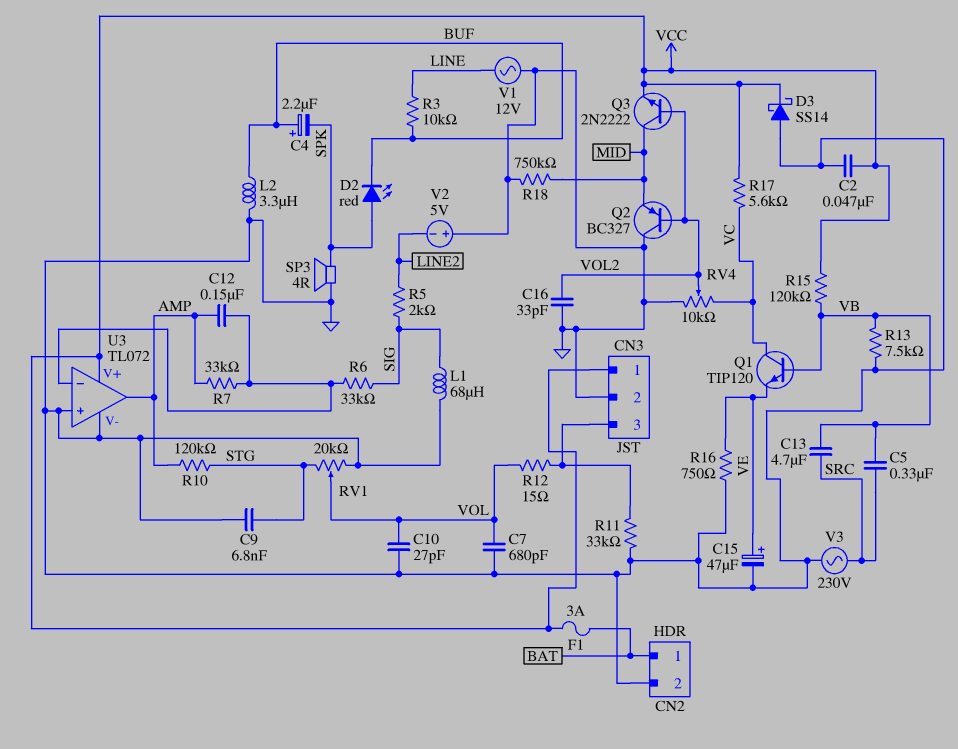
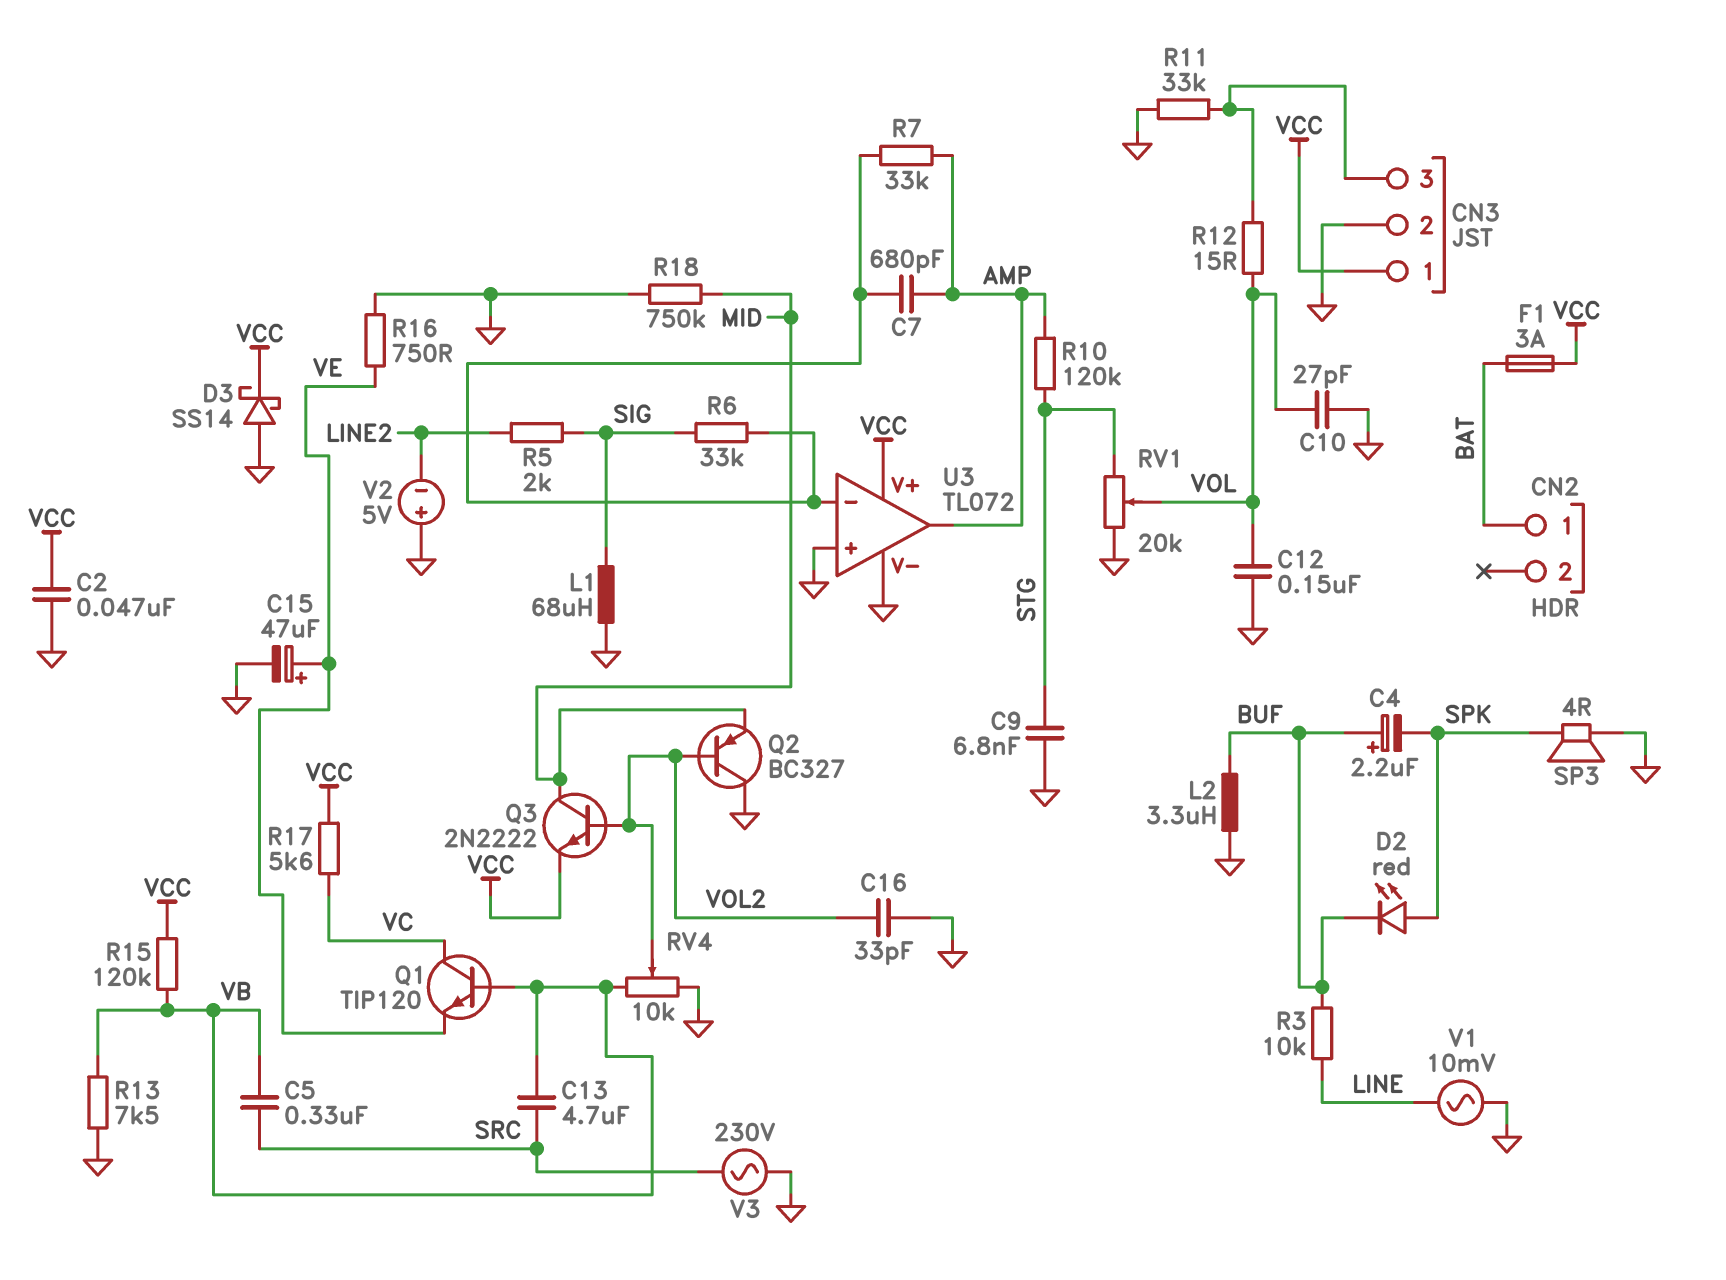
C7: 680pF (GND, VOL) -> 680pF (AMP, U3/in-)
C12: 150nF (AMP, U3/in-) -> 150nF (GND, VOL)
CN2 pin 2: GND -> none
RV4: 10k (GND, VC, wiper VOL2) -> 10k (GND, VB, wiper VOL2)
V1: AC 12V (GND, LINE) -> AC 10mV (GND, LINE)

